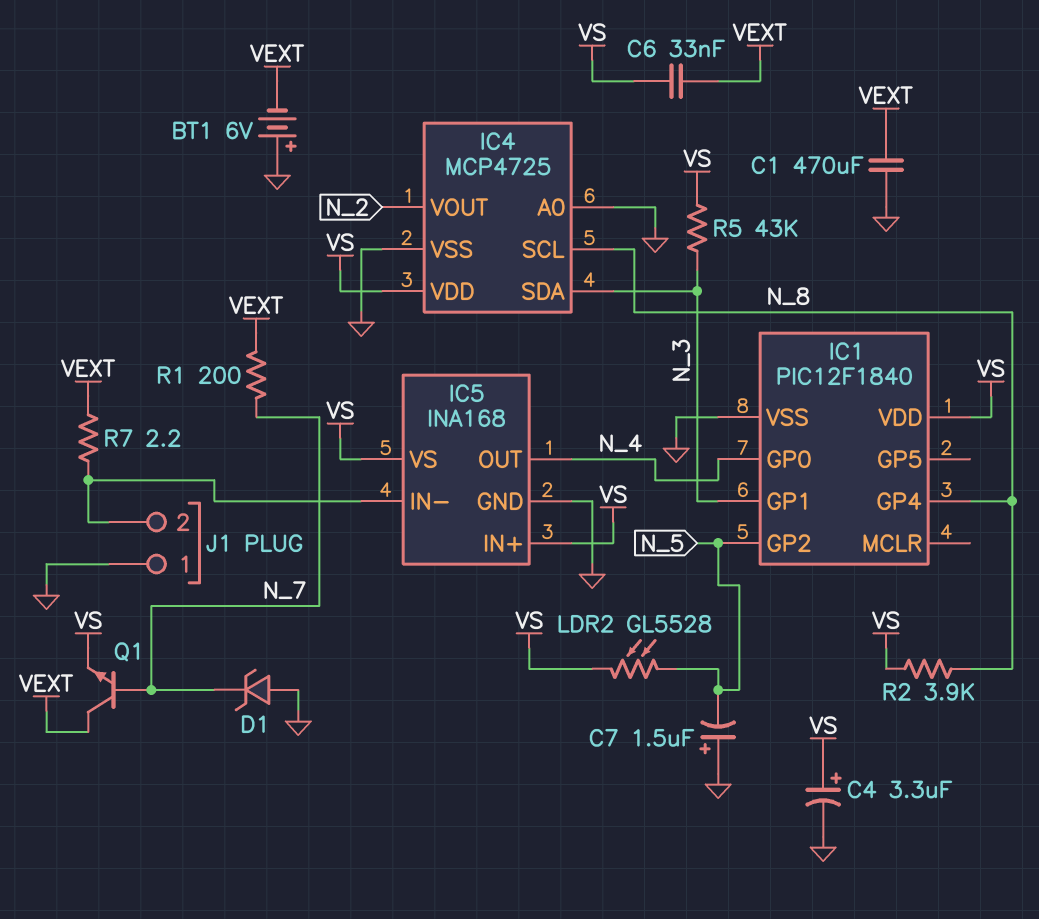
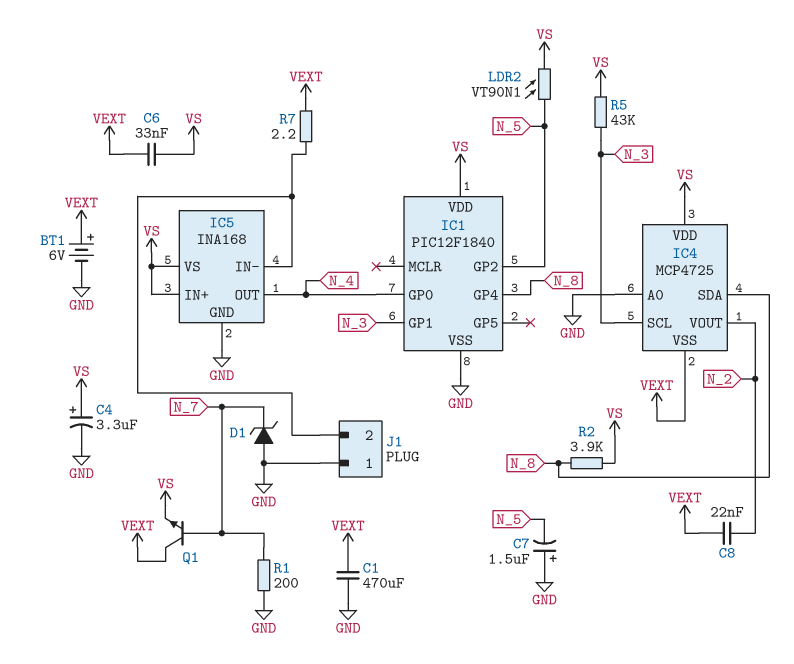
BT1: 6V (plus GND, minus VEXT) -> 6V (plus VEXT, minus GND)
C8: none -> 22nF (N_2, VEXT)
IC4 pin SCL: N_8 -> N_3
IC4 pin SDA: N_3 -> N_8
IC4 pin VSS: GND -> VEXT
LDR2: GL5528 (N_5, VS) -> VT90N1 (N_5, VS)
R1: 200 (N_7, VEXT) -> 200 (GND, N_7)

